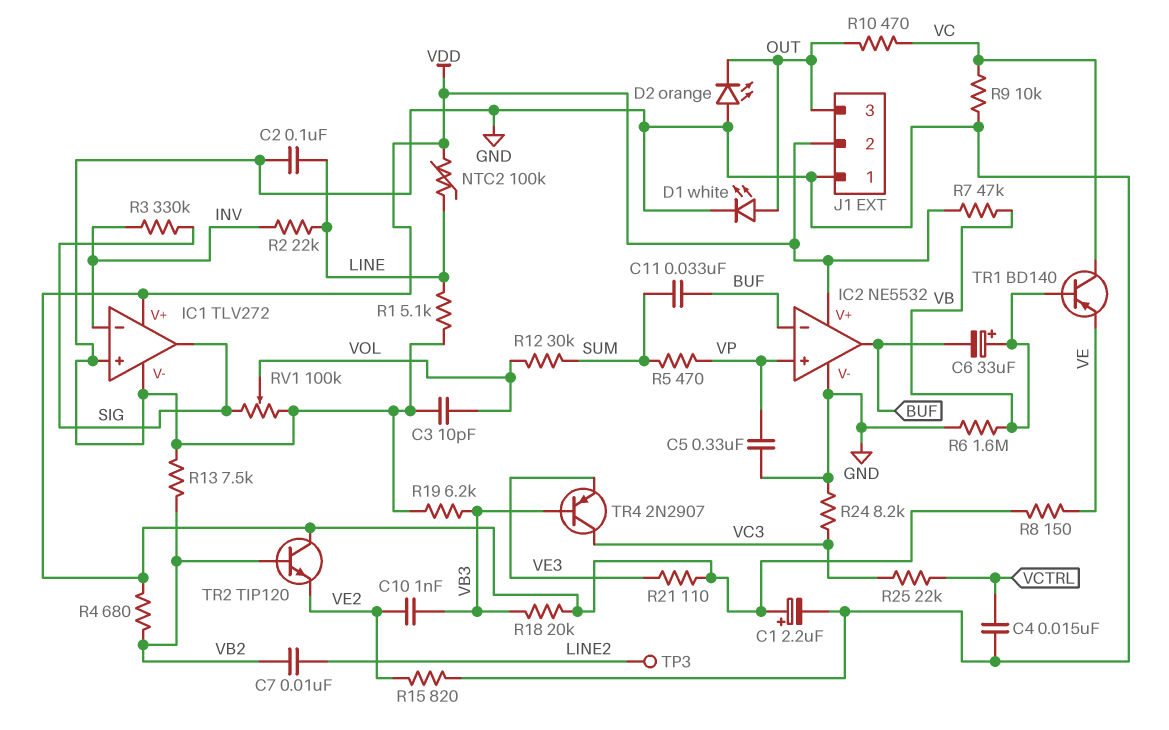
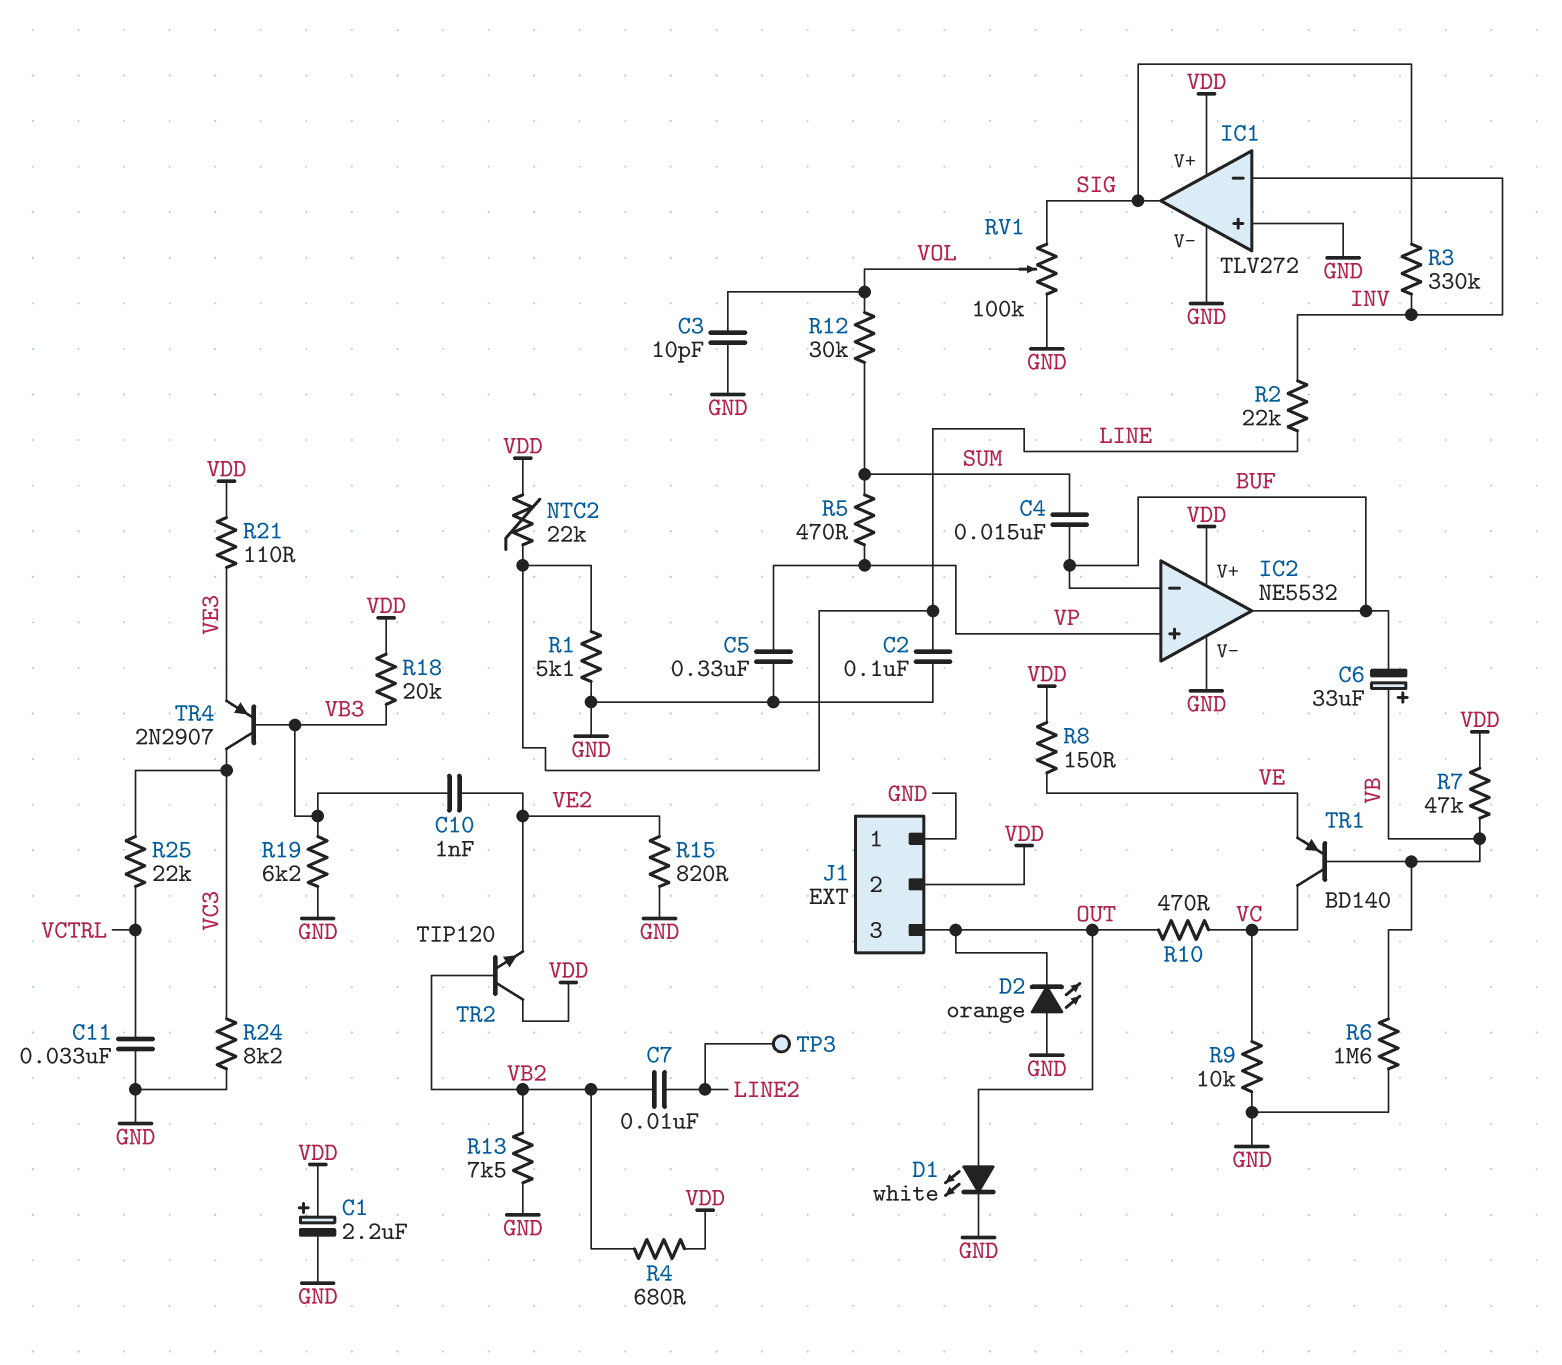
C4: 15nF (GND, VCTRL) -> 15nF (BUF, SUM)
C11: 33nF (BUF, SUM) -> 33nF (GND, VCTRL)
NTC2: 100k (LINE, VDD) -> 22k (LINE, VDD)

